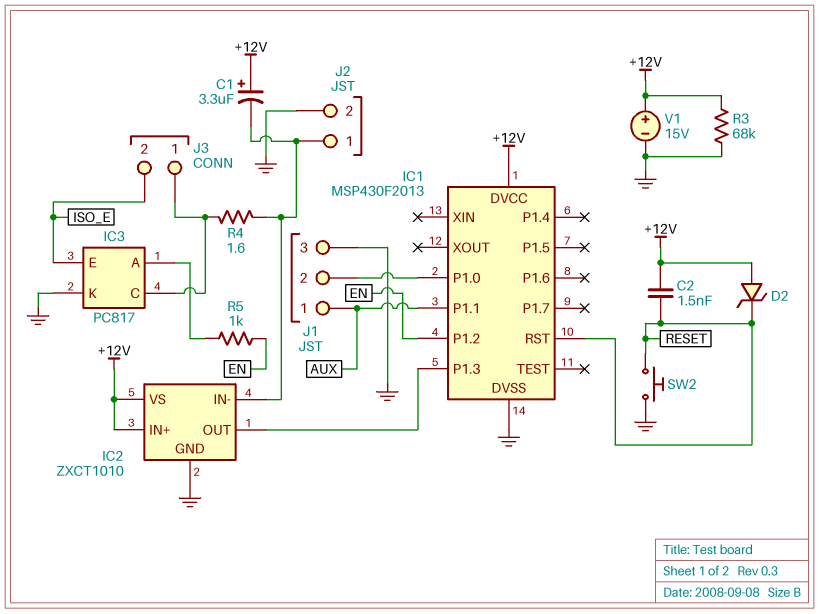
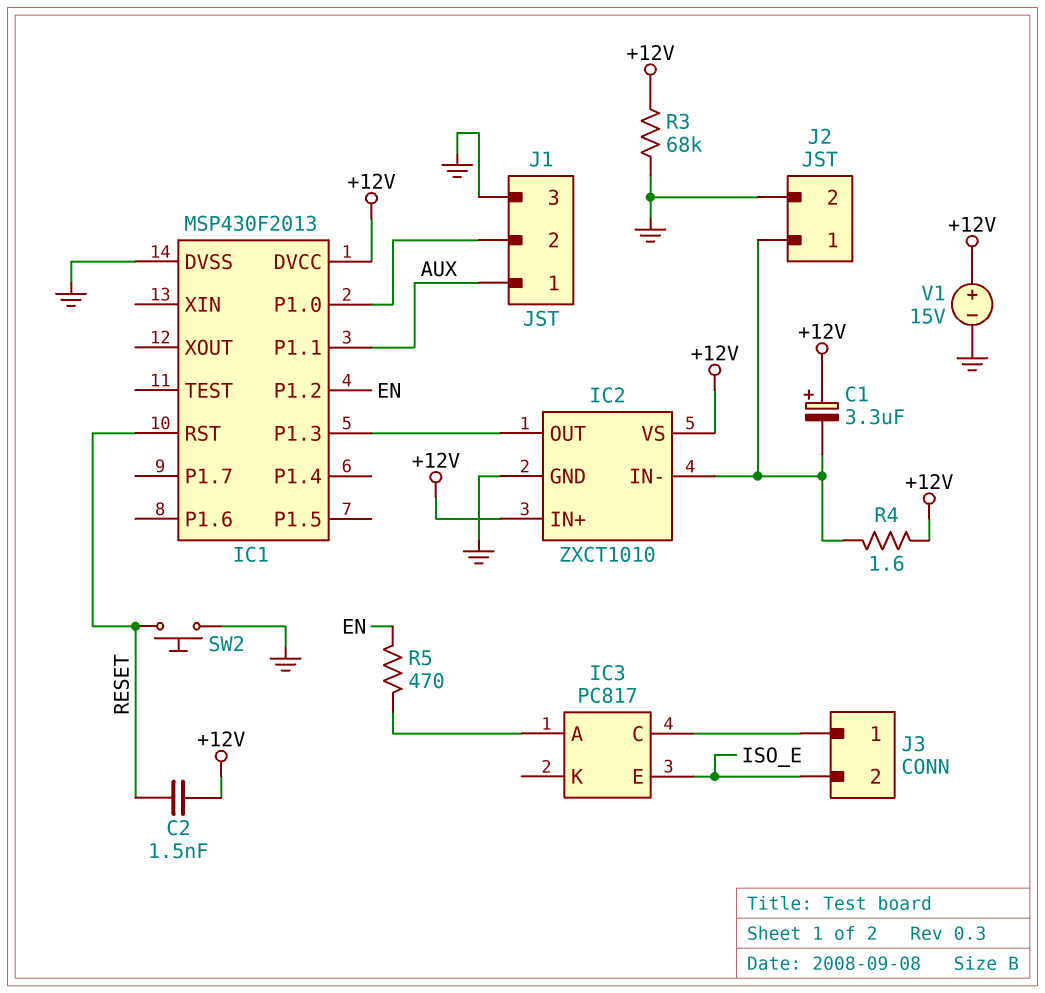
D2: zener (A +12V, K RESET) -> none
IC3 pin K: GND -> none
R4: 1.6 (IC2/IN-, IC3/C) -> 1.6 (+12V, IC2/IN-)
R5: 1k (EN, IC3/A) -> 470 (EN, IC3/A)

